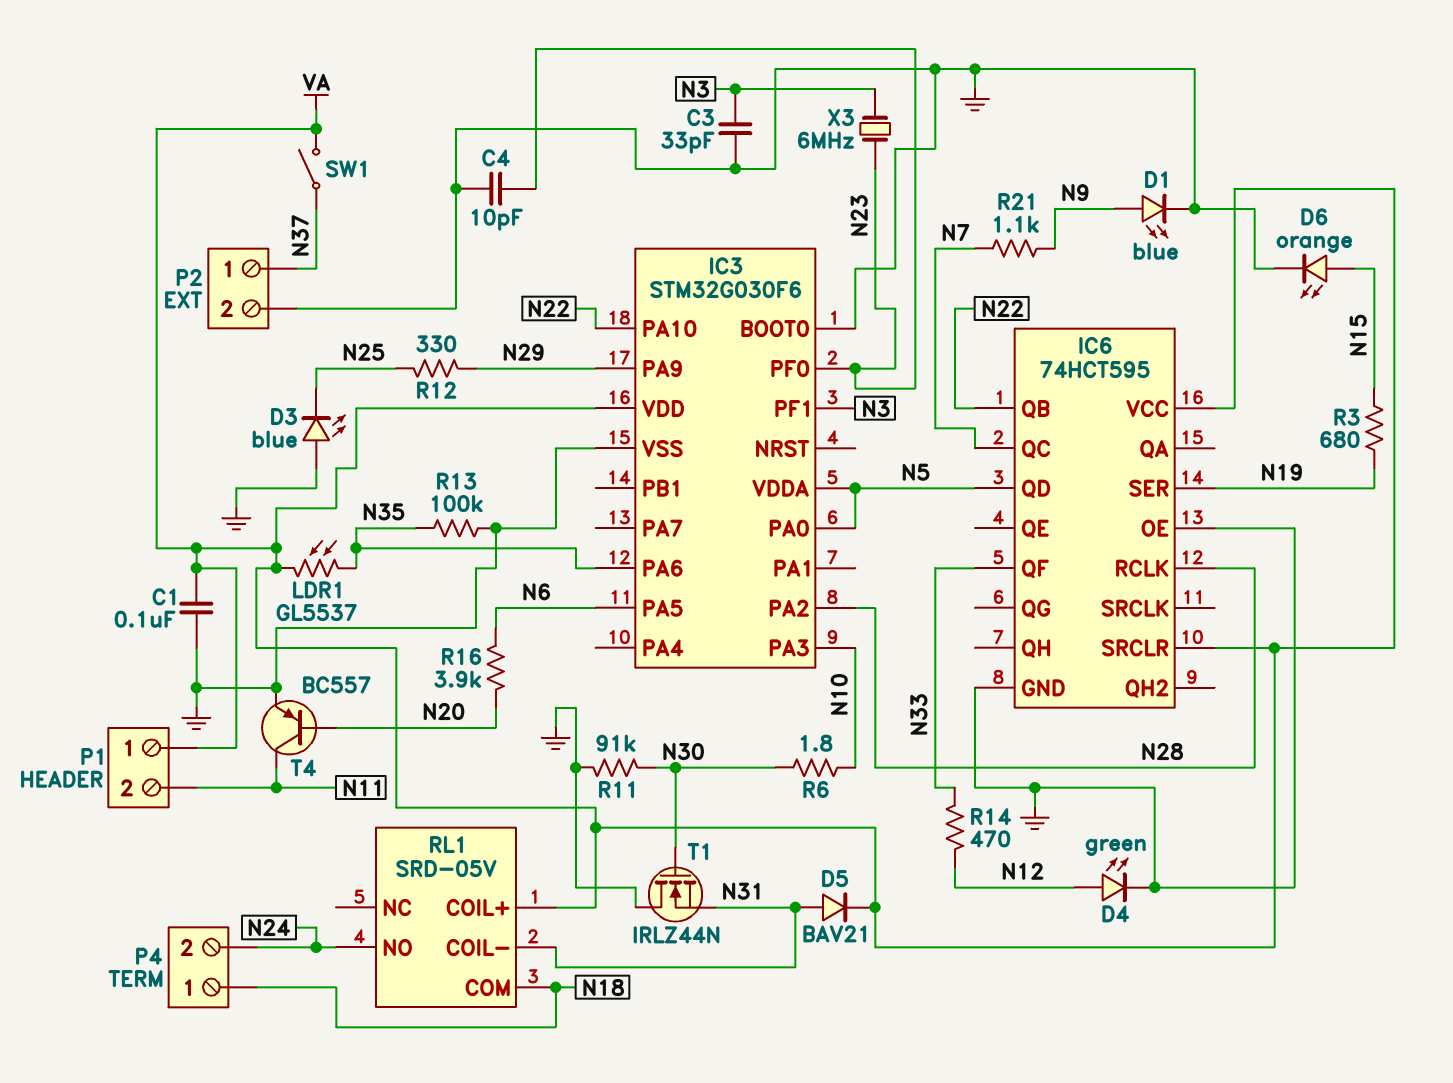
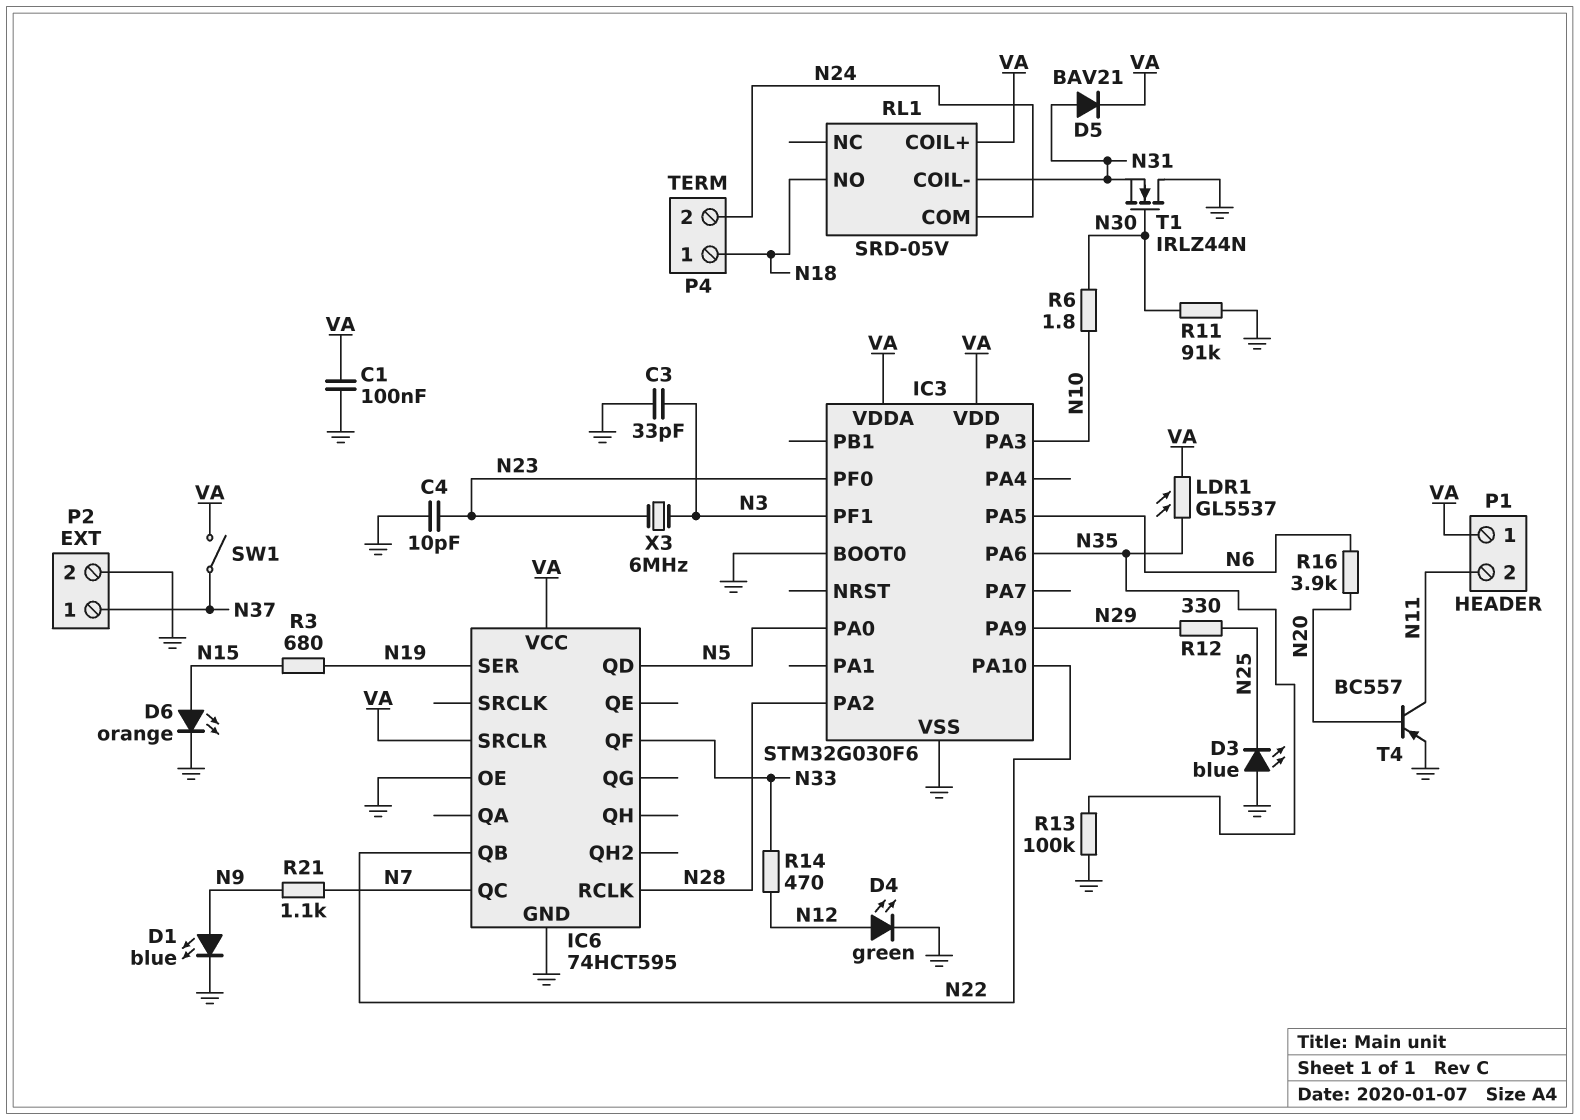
IC3 pin VDDA: N5 -> VA
RL1 pin COM: N18 -> N24
RL1 pin NO: N24 -> N18

